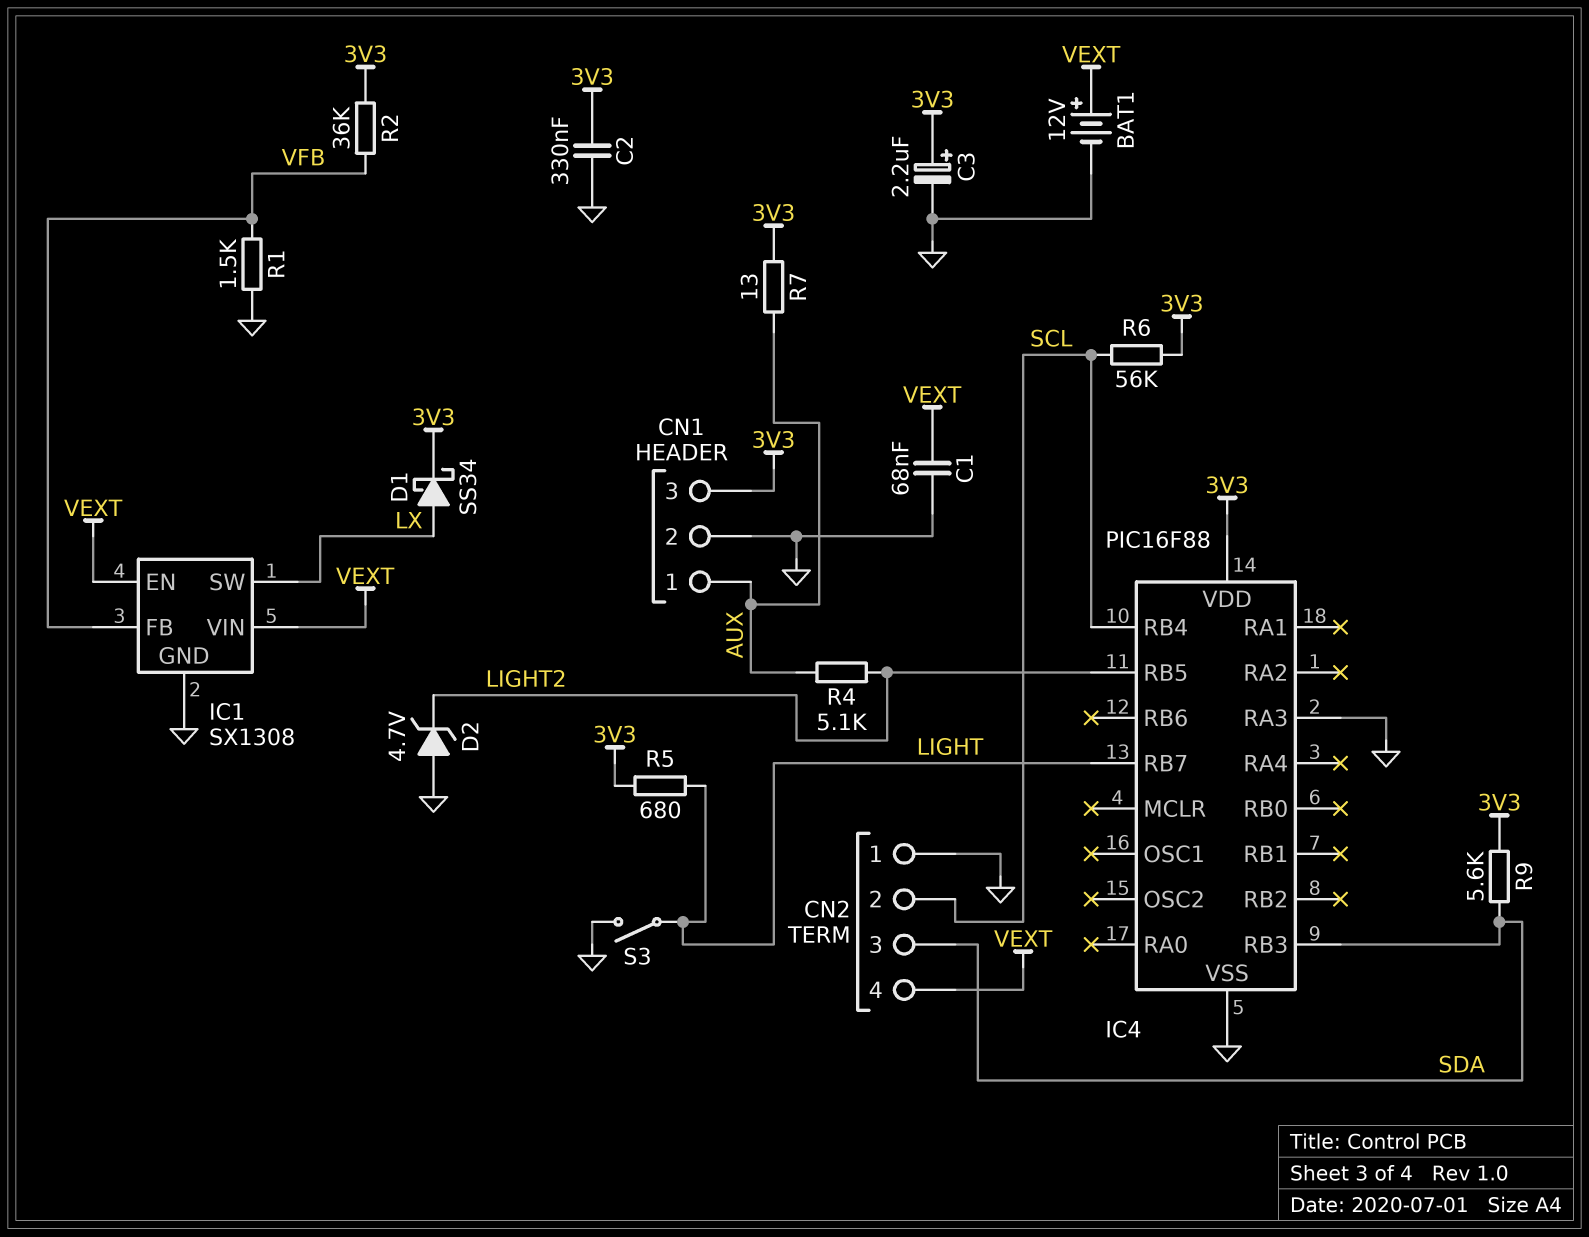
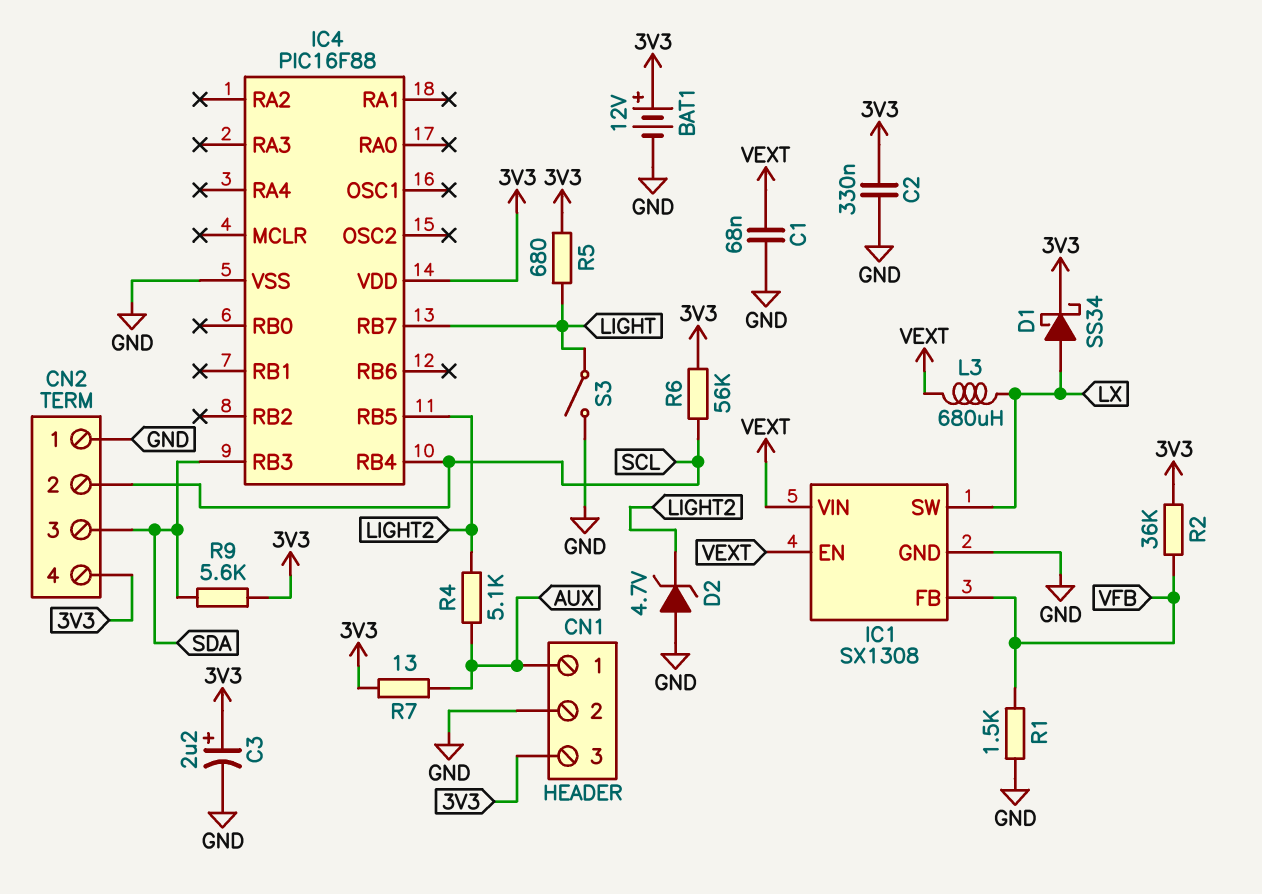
BAT1: 12V (plus VEXT, minus GND) -> 12V (plus 3V3, minus GND)
CN2 pin 4: VEXT -> 3V3
IC4 pin RA3: GND -> none
L3: none -> 680uH (LX, VEXT)

